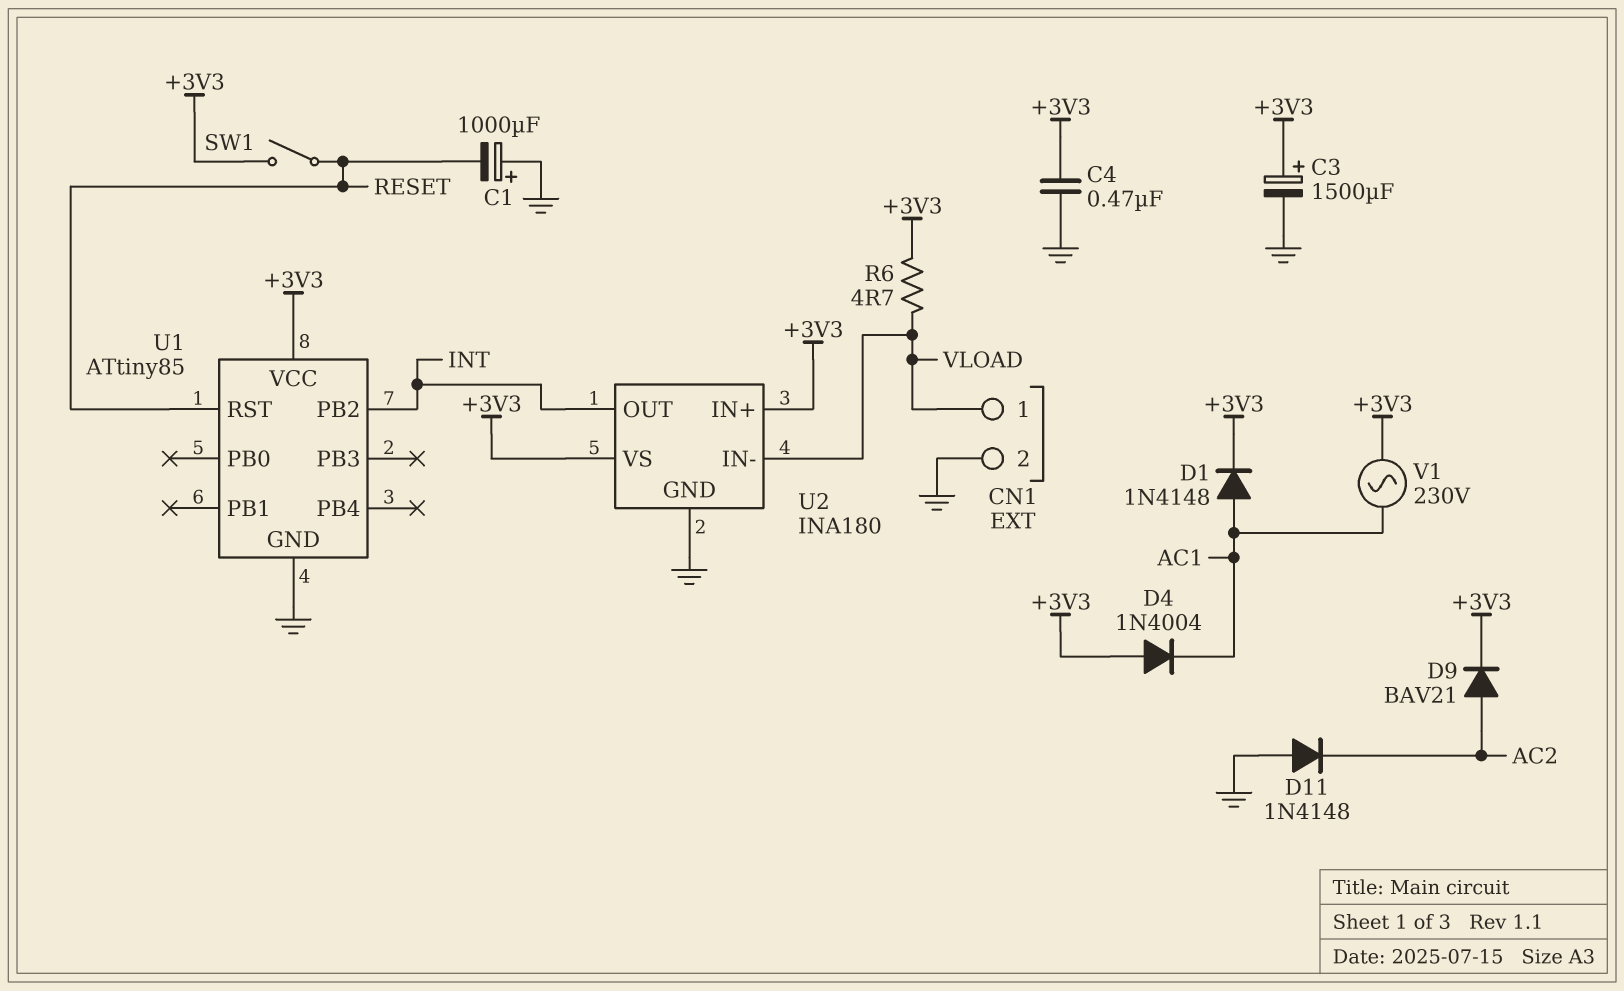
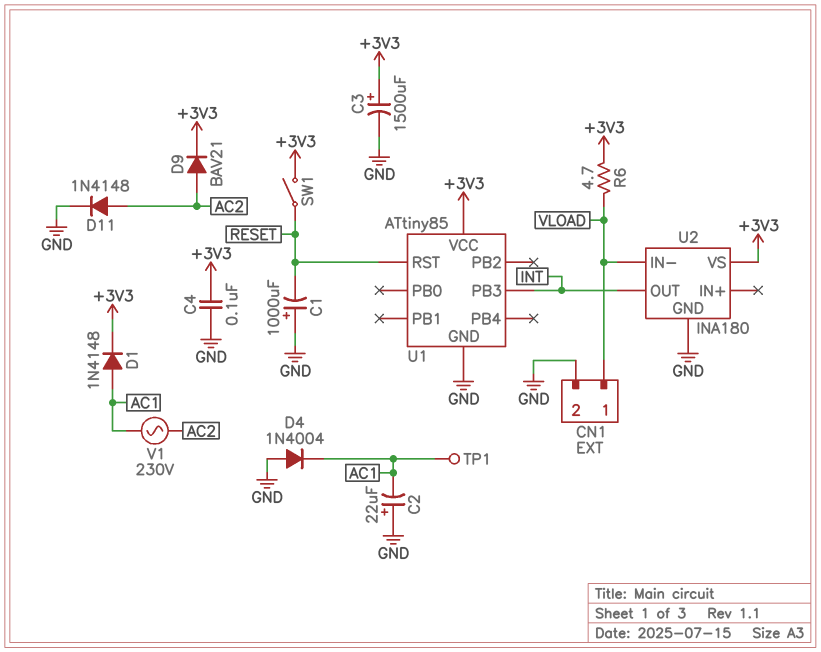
C2: none -> 22uF (plus GND, minus AC1)
C4: 470nF (+3V3, GND) -> 100nF (+3V3, GND)
D4: diode 1N4004 (A +3V3, K AC1) -> diode 1N4004 (A GND, K AC1)
D11: diode 1N4148 (A GND, K AC2) -> diode 1N4148 (A AC2, K GND)
TP1: none -> test point (AC1)
U1 pin PB2: INT -> none
U1 pin PB3: none -> INT
U2 pin IN+: +3V3 -> none
V1: AC 230V (+3V3, AC1) -> AC 230V (AC1, AC2)

